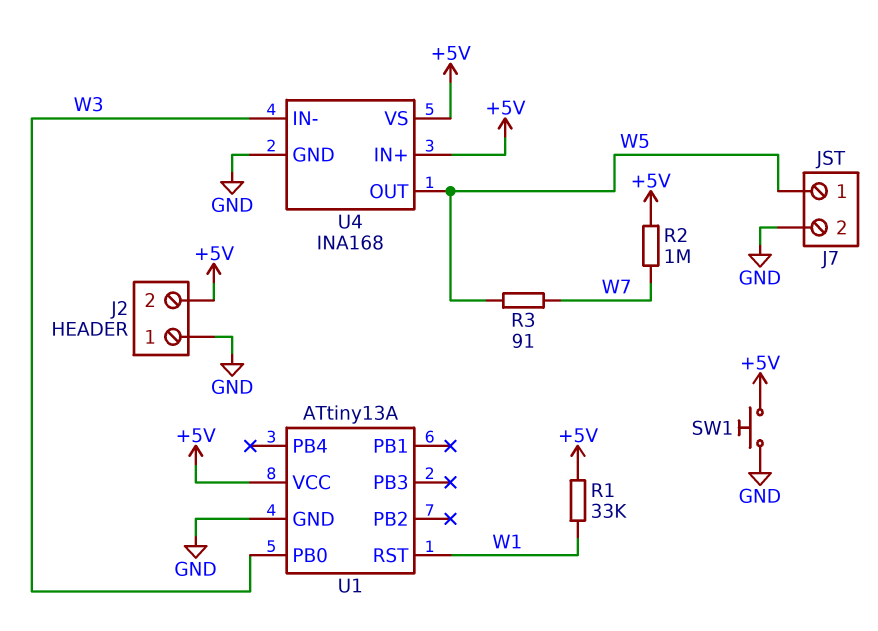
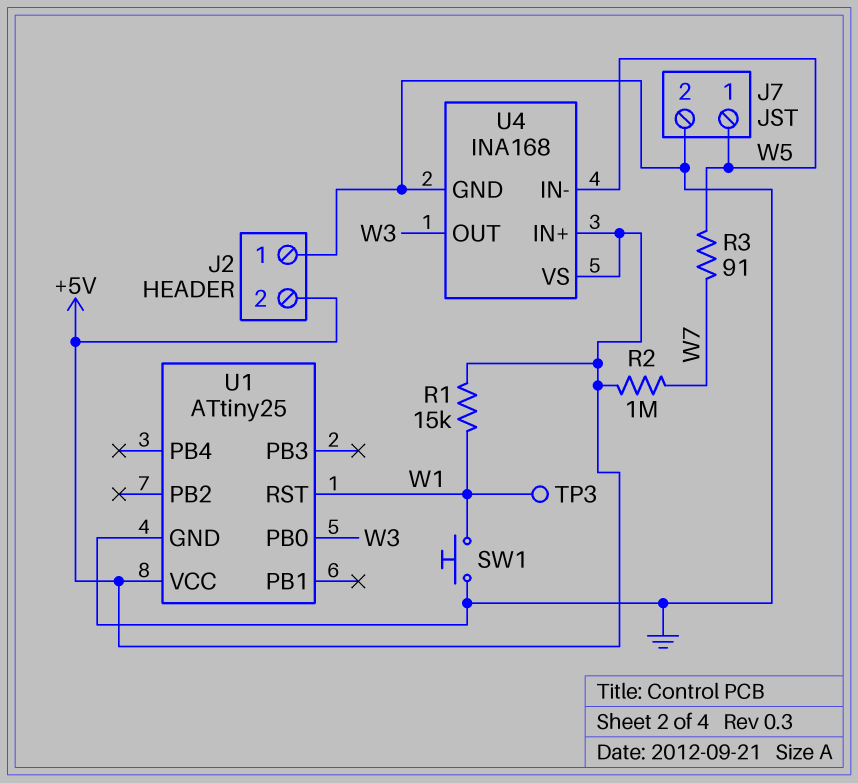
R1: 33k (+5V, W1) -> 15k (+5V, W1)
SW1: button (+5V, GND) -> button (GND, W1)
TP3: none -> test point (W1)
U1: ATtiny13A -> ATtiny25
U4 pin IN-: W3 -> W5
U4 pin OUT: W5 -> W3

